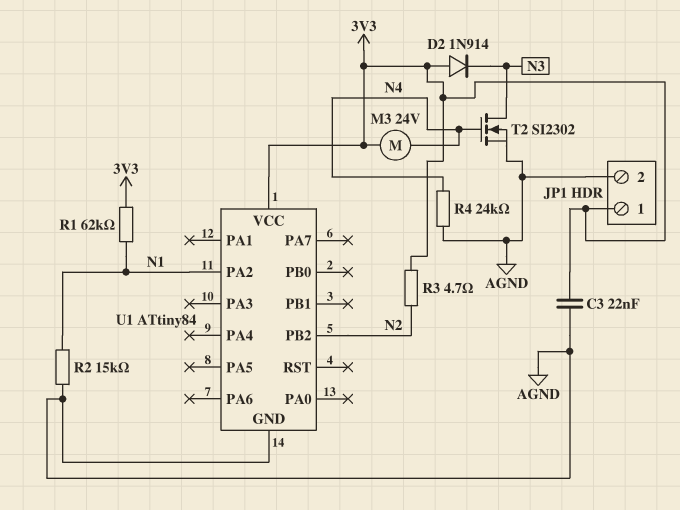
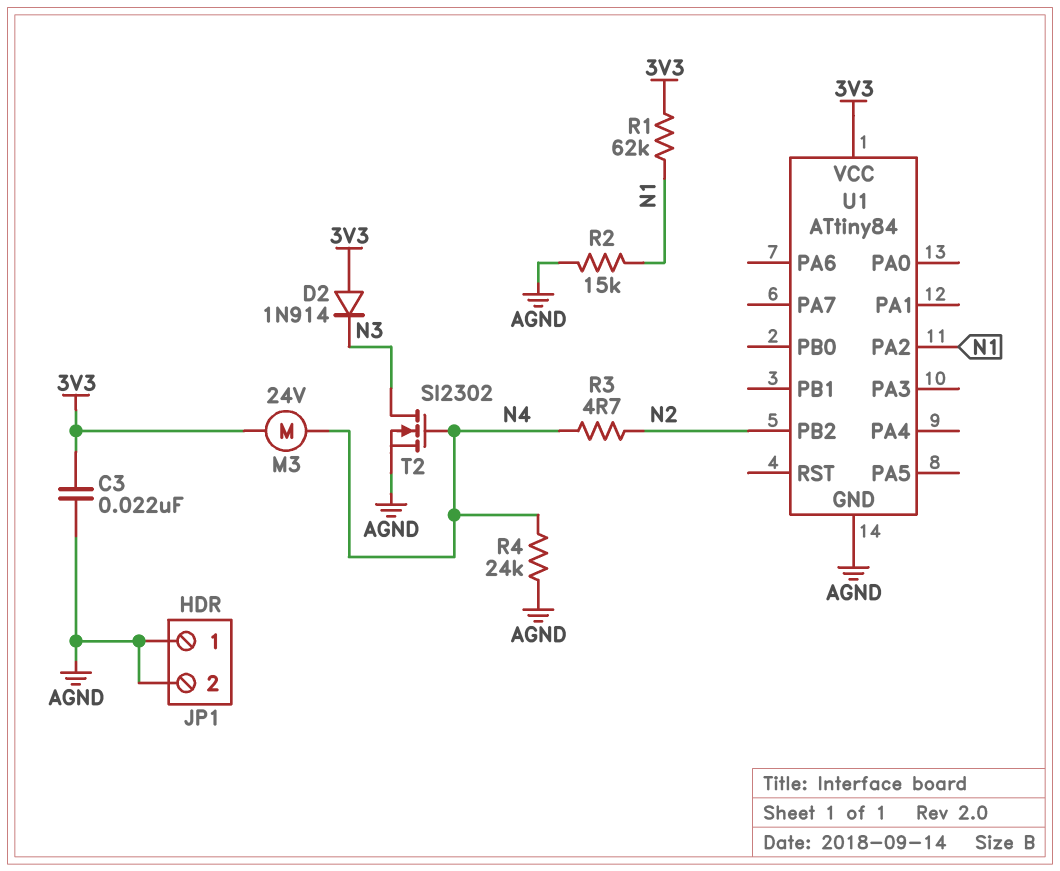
JP1 pin 1: 3V3 -> AGND
R3: 4.7 (3V3, N2) -> 4.7 (N2, N4)

